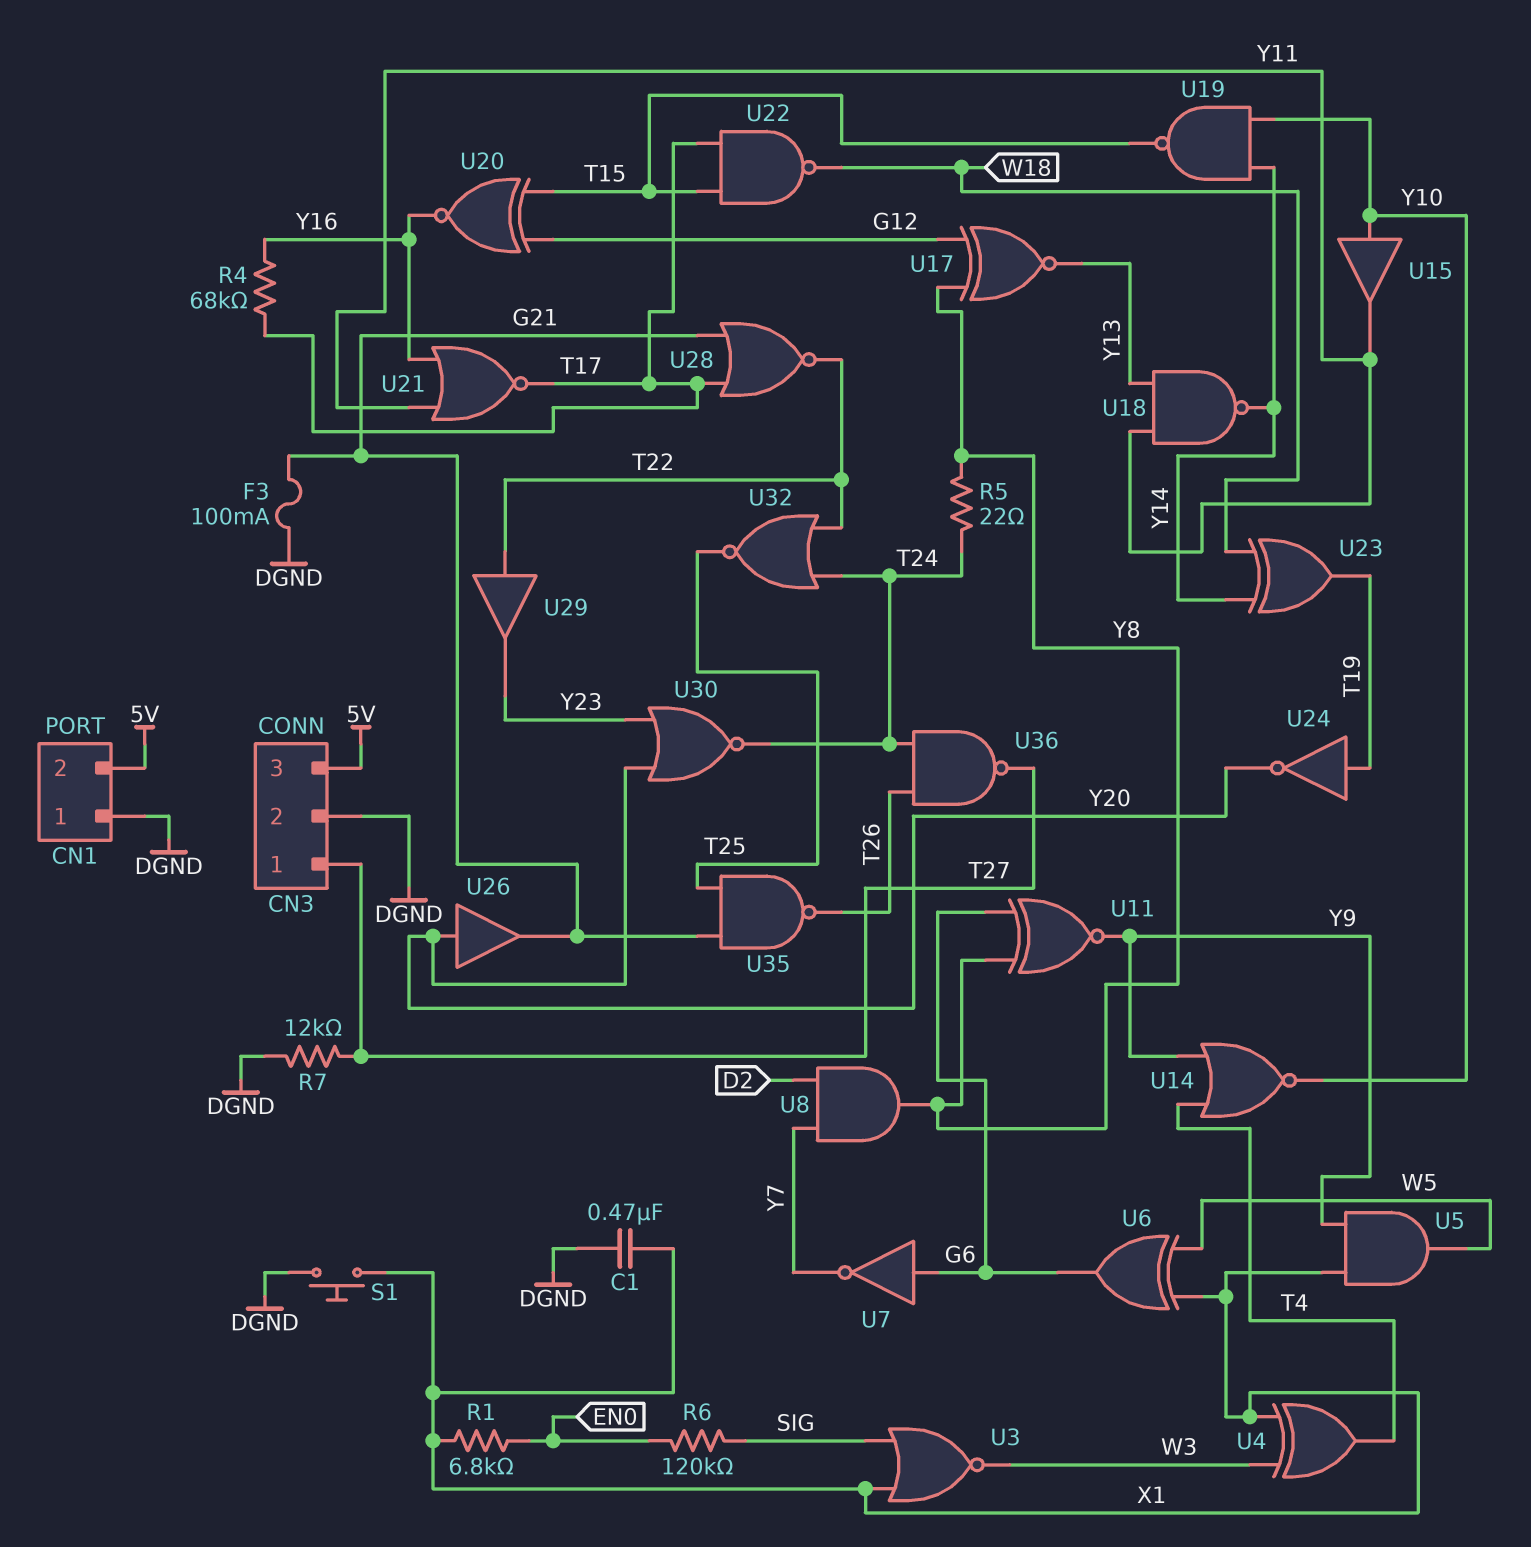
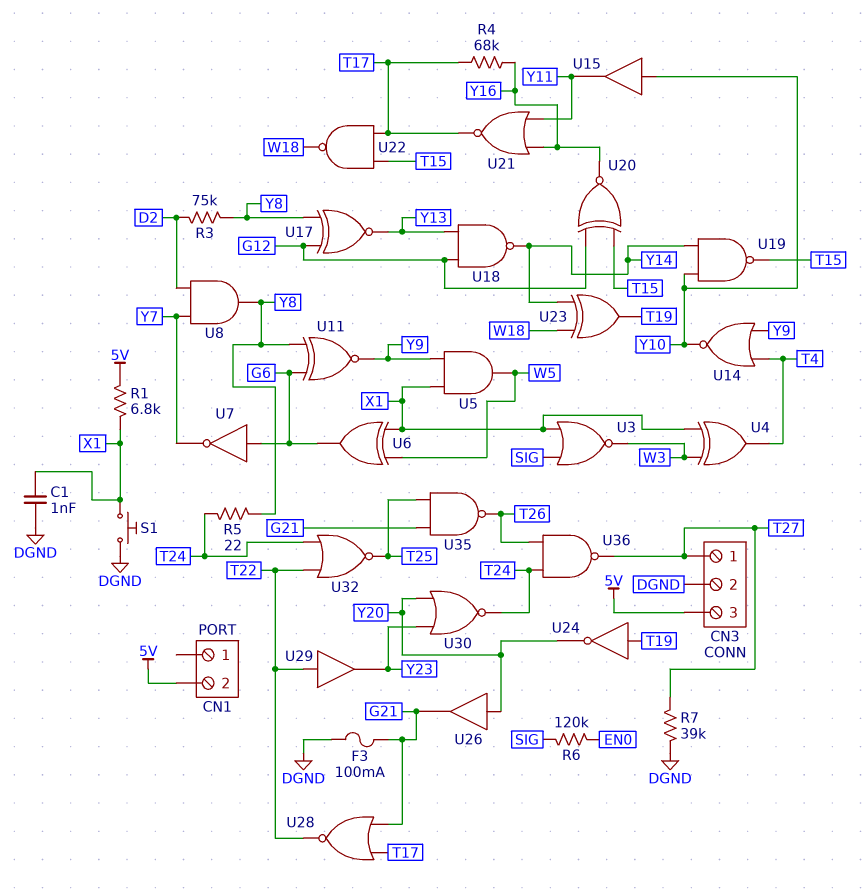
C1: 470nF (DGND, X1) -> 1nF (DGND, X1)
CN1 pin 1: DGND -> none
R1: 6.8k (EN0, X1) -> 6.8k (5V, X1)
R3: none -> 75k (D2, Y8)
R7: 12k (DGND, T27) -> 39k (DGND, T27)
U18: NAND (in Y11, in Y13, out Y14) -> NAND (in G12, in Y13, out Y14)

